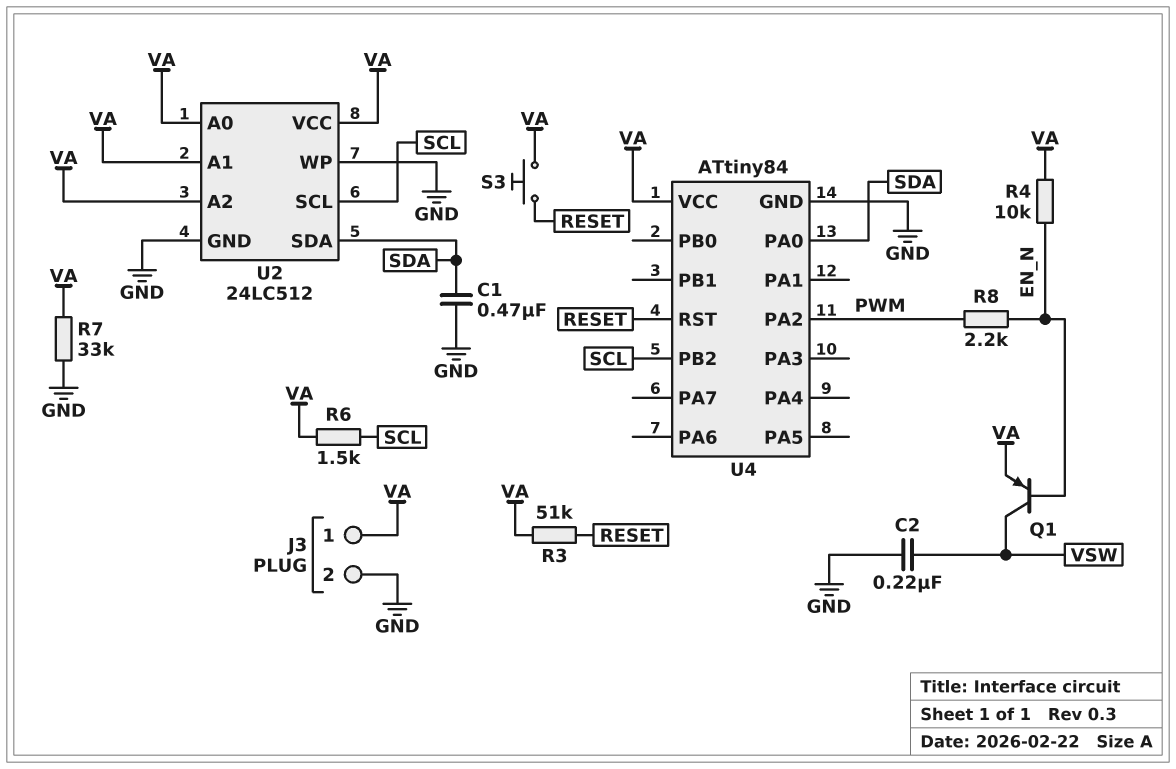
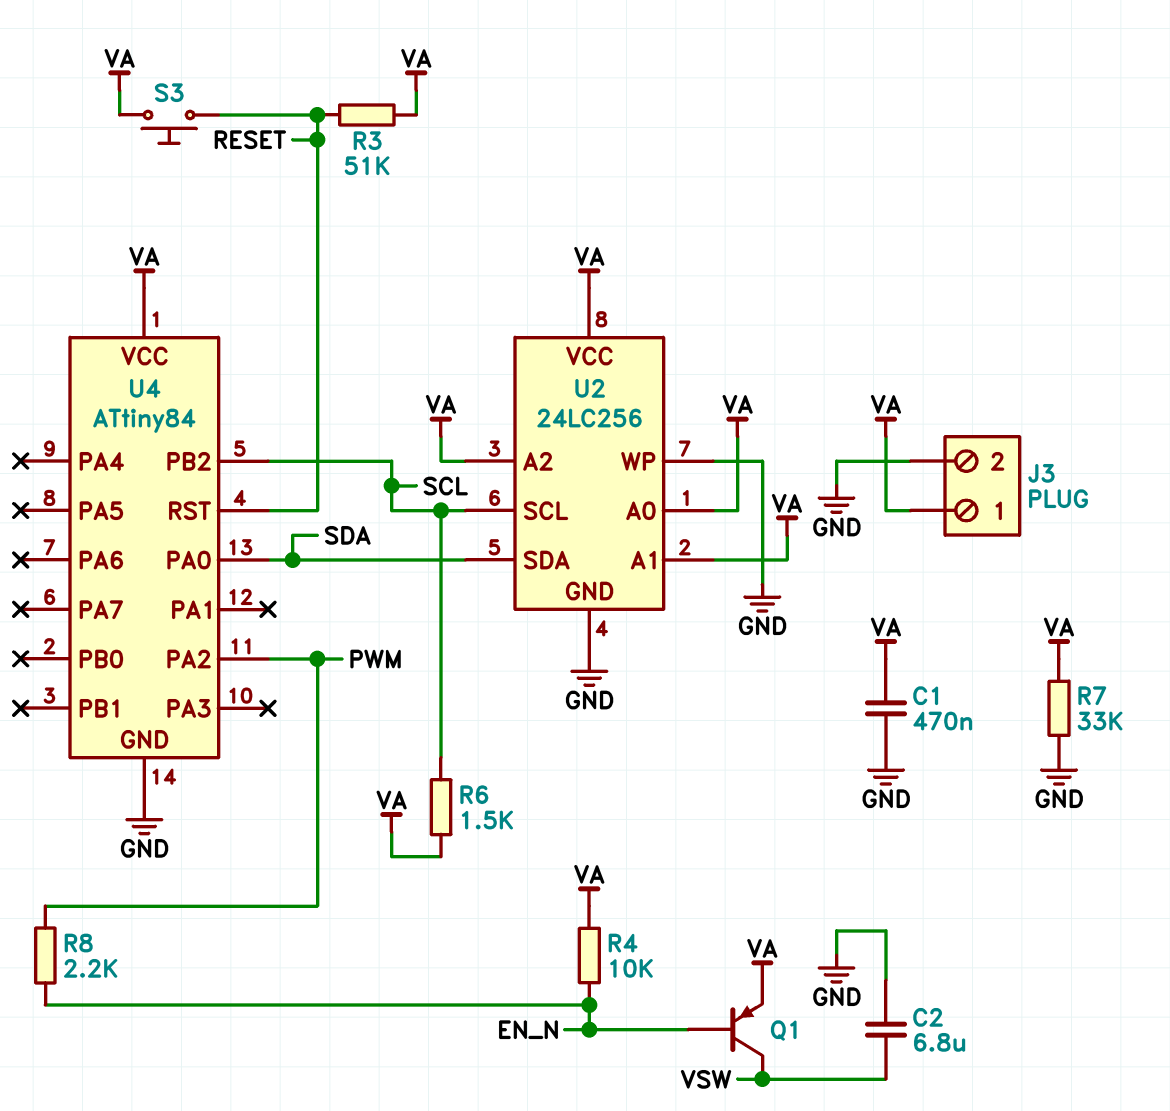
C1: 470nF (GND, SDA) -> 470nF (GND, VA)
C2: 220nF (GND, VSW) -> 6.8uF (GND, VSW)
U2: 24LC512 -> 24LC256

